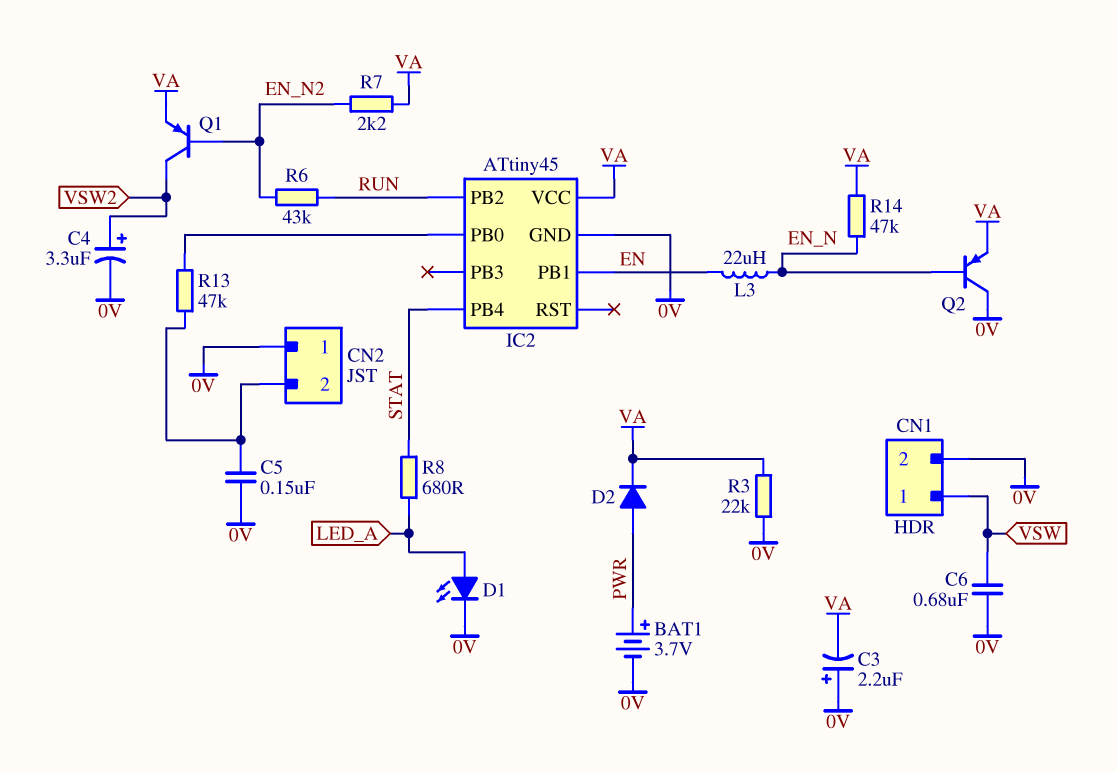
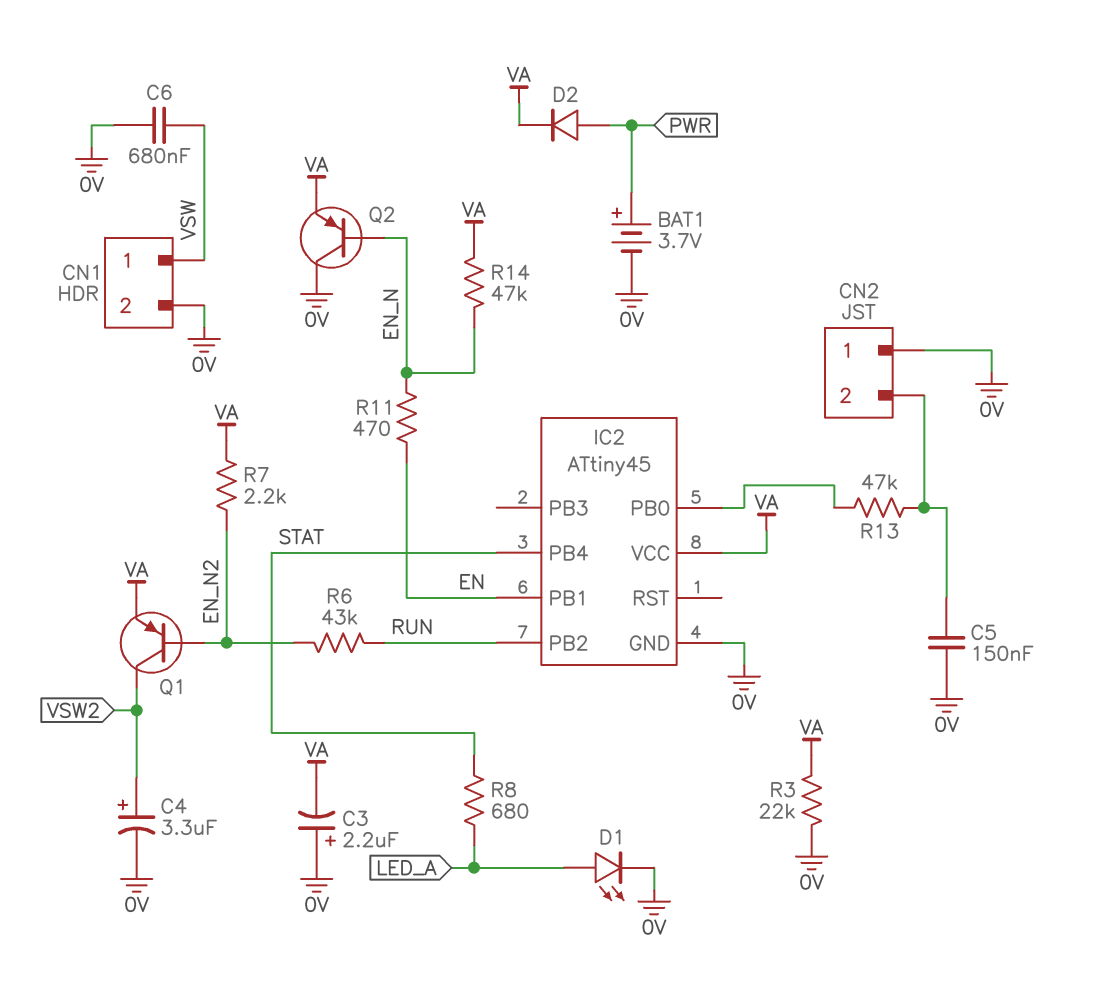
L3: 22uH (EN, EN_N) -> none
R11: none -> 470 (EN, EN_N)

